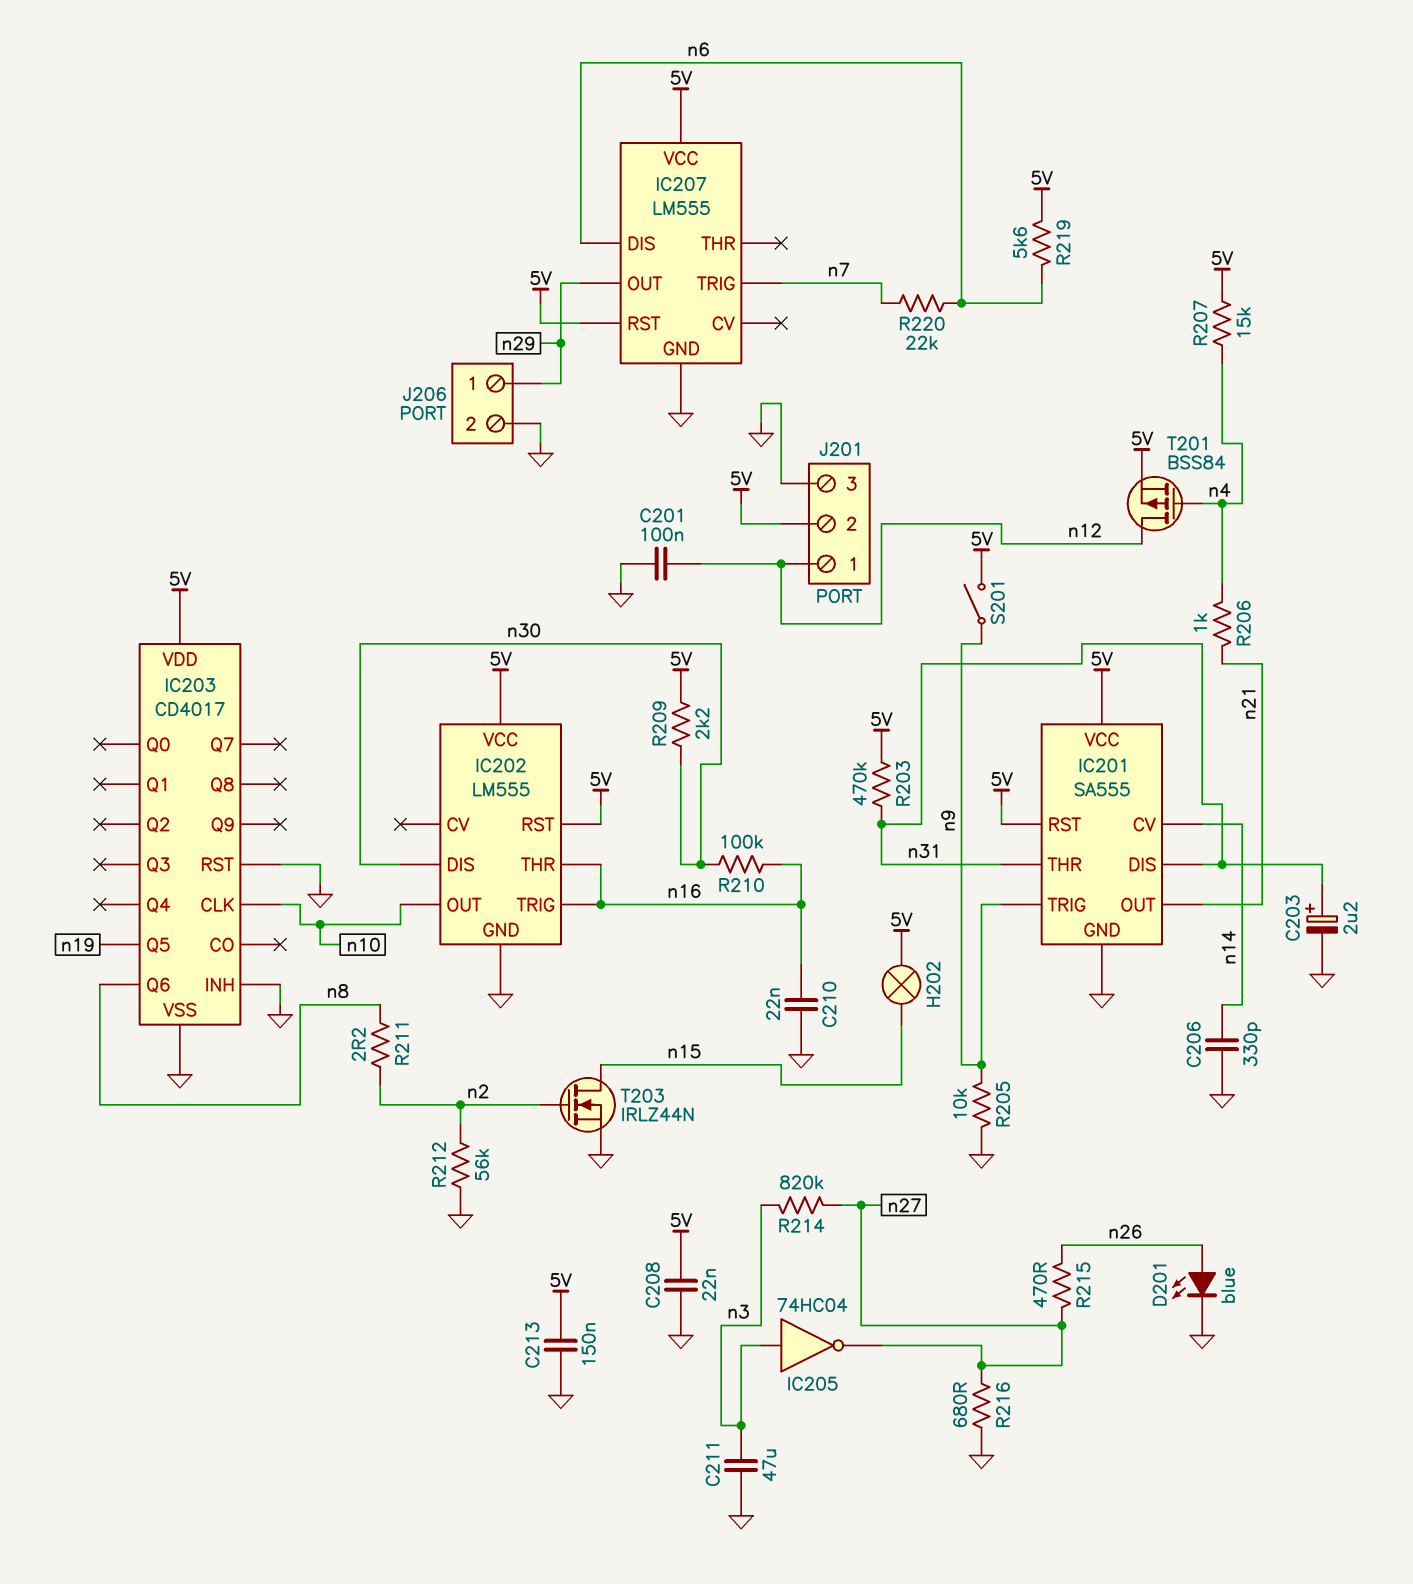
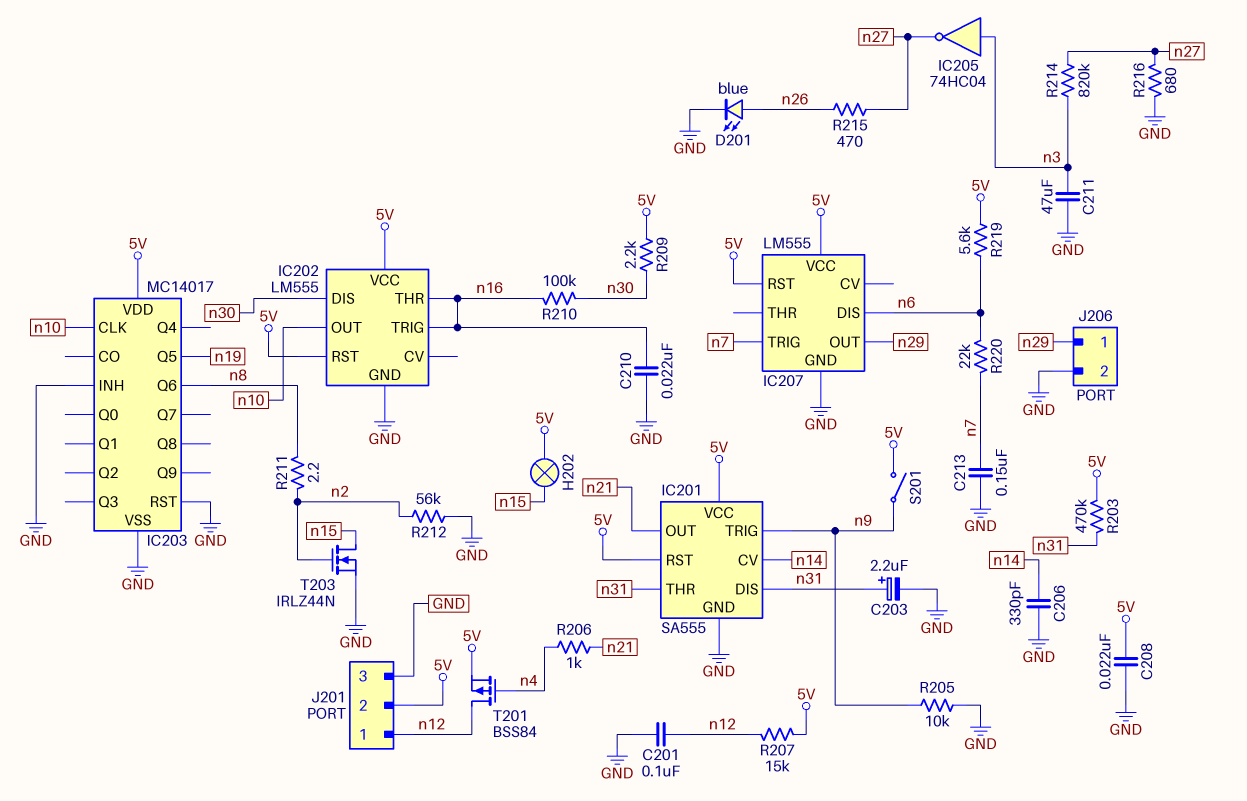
C213: 150nF (5V, GND) -> 150nF (GND, n7)
IC203: CD4017 -> MC14017
R207: 15k (5V, n4) -> 15k (5V, n12)

